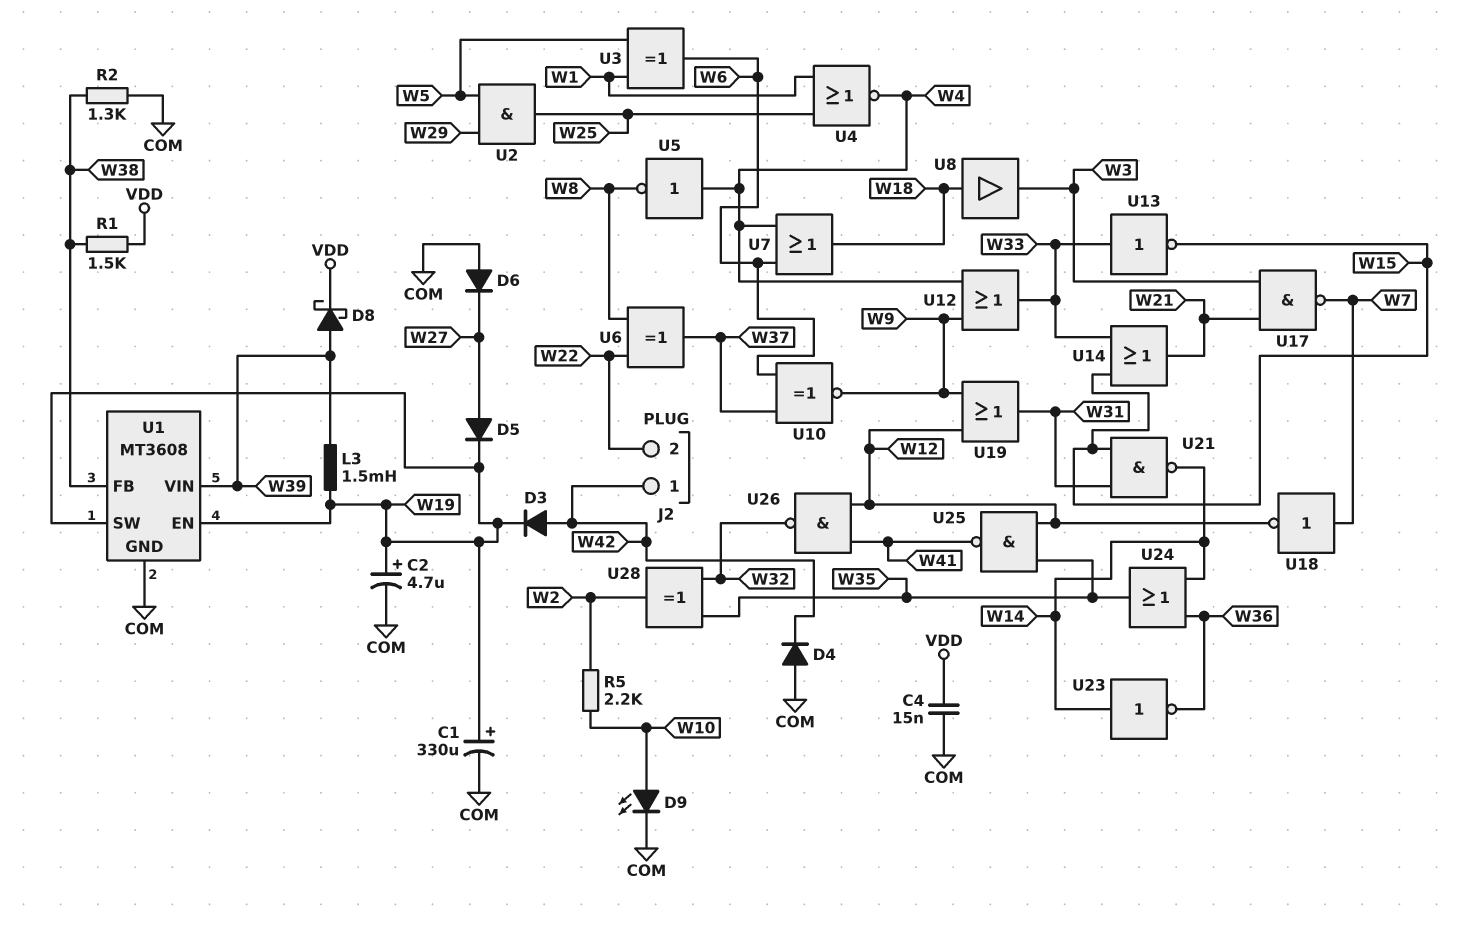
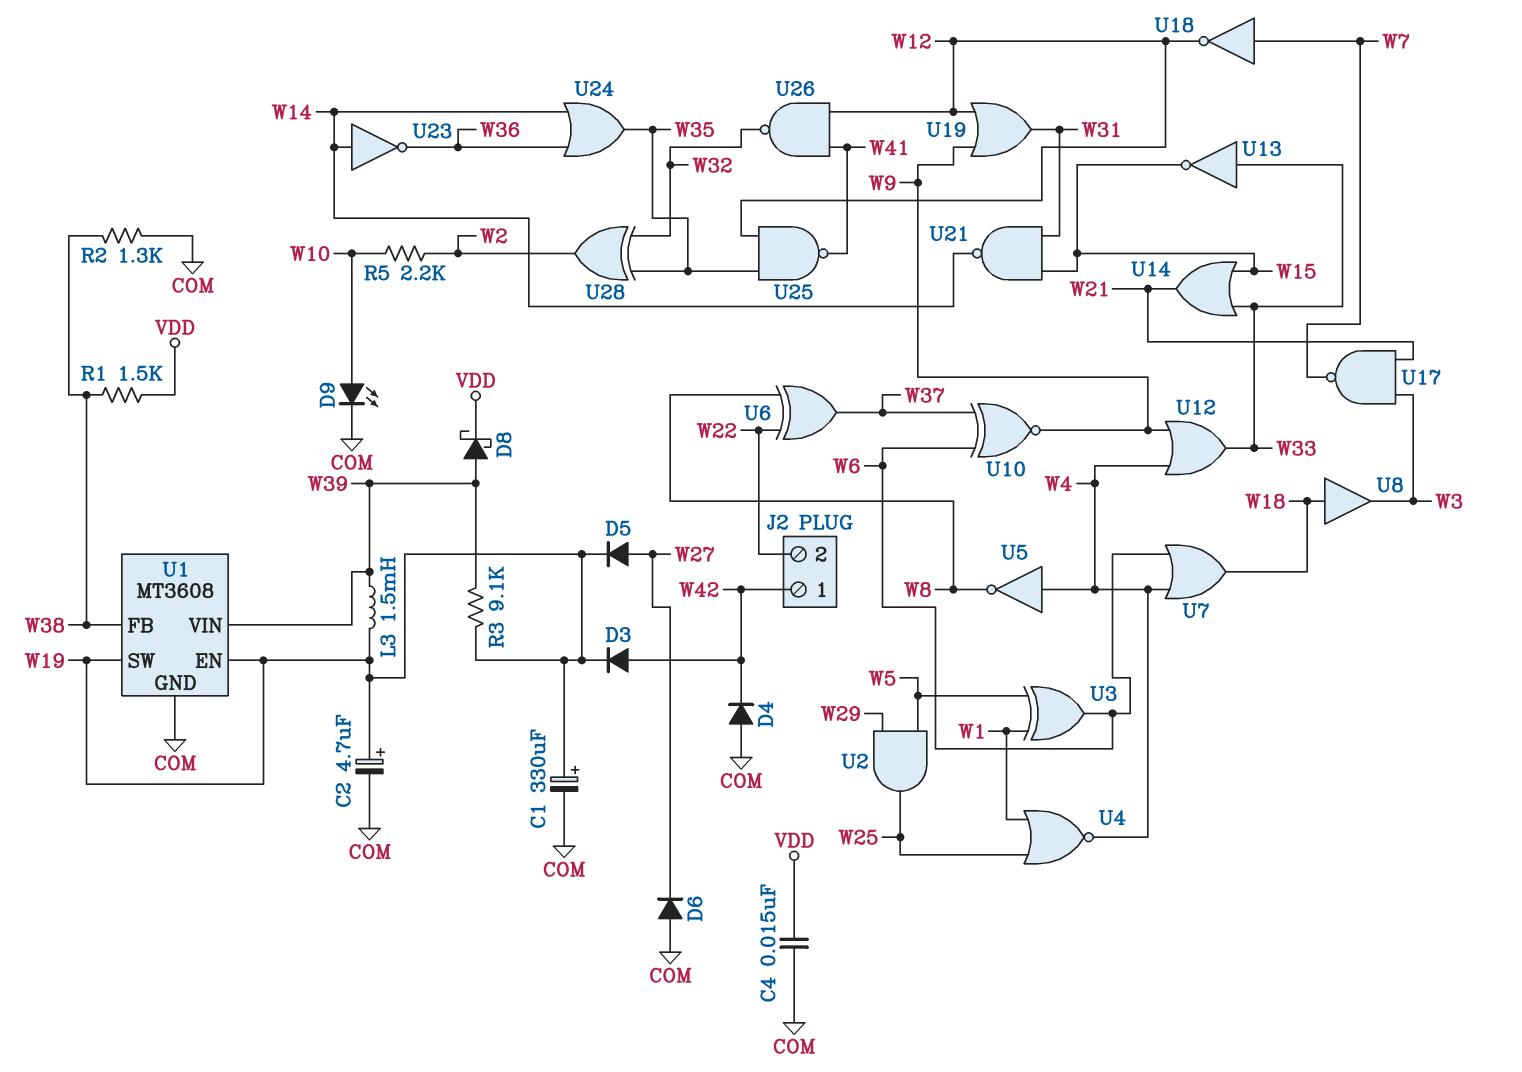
R3: none -> 9.1k (W19, W39)

